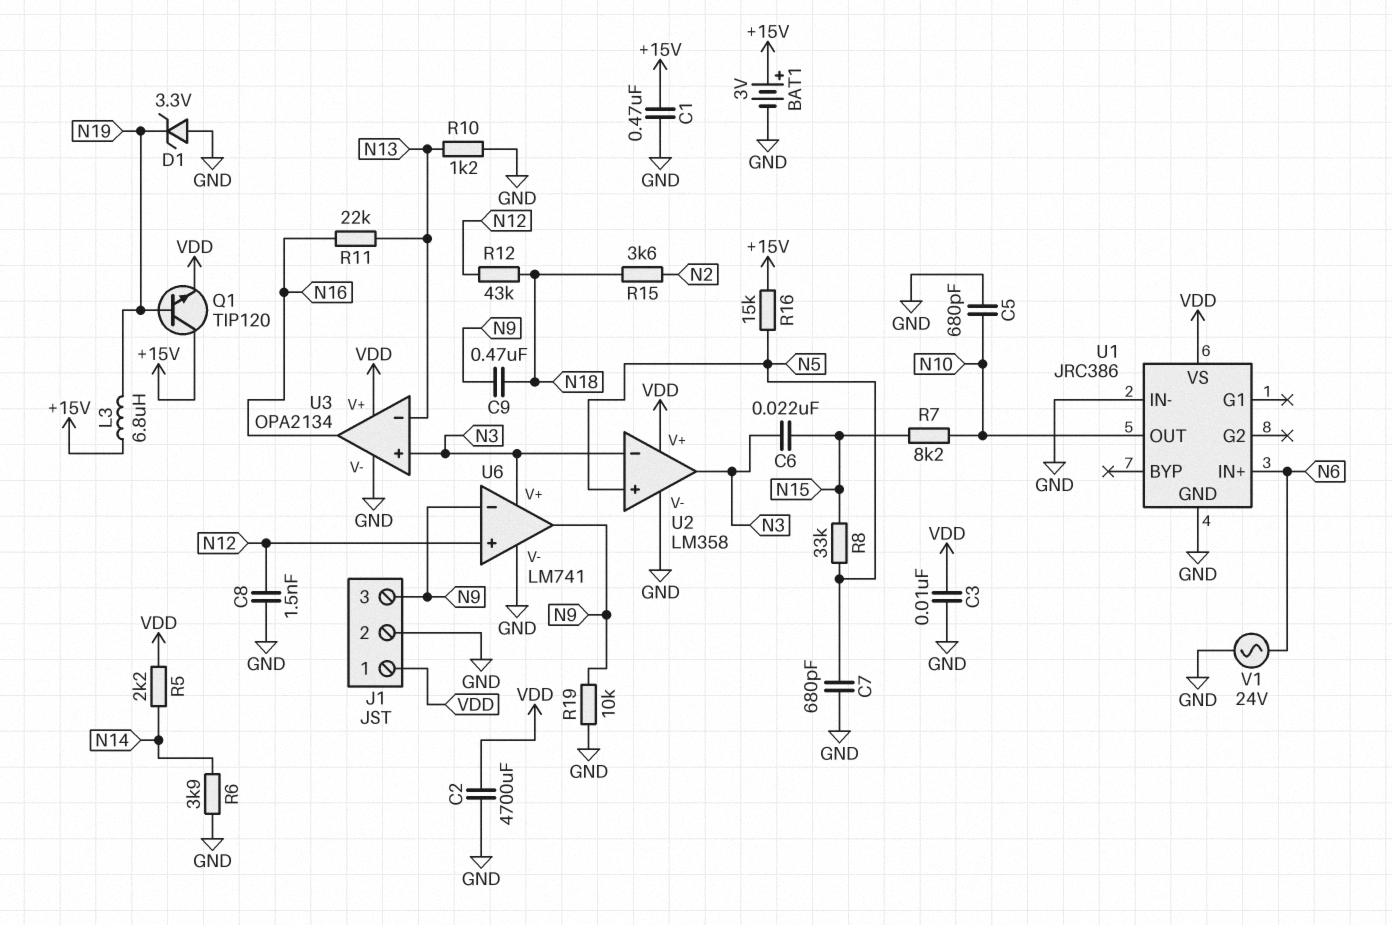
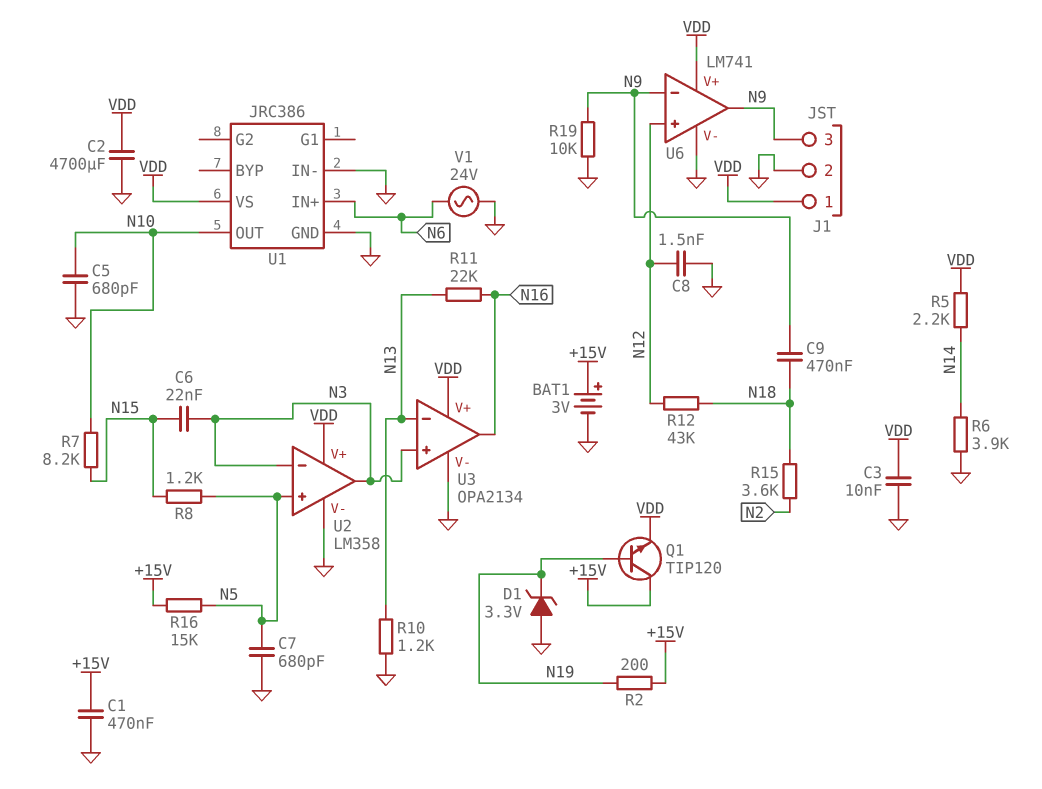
L3: 6.8uH (+15V, N19) -> none
R2: none -> 200 (+15V, N19)
R8: 33k (N5, N15) -> 1.2k (N5, N15)
U6 pin V+: N3 -> VDD

